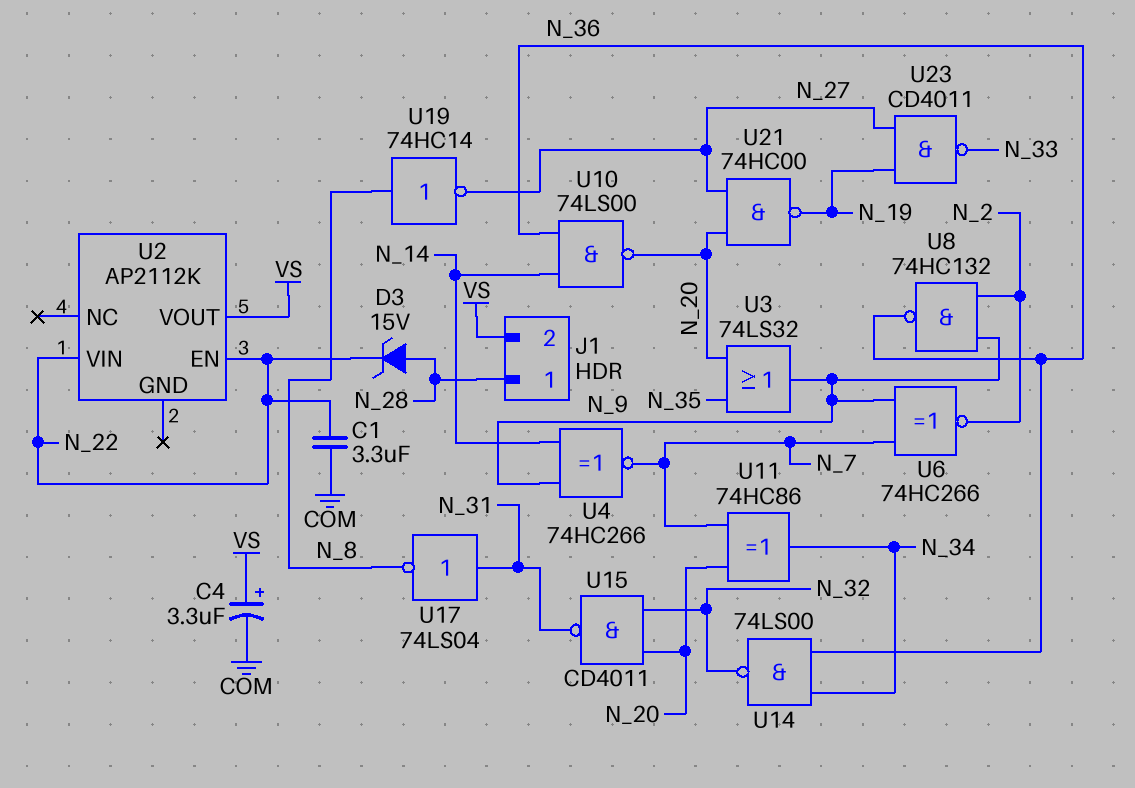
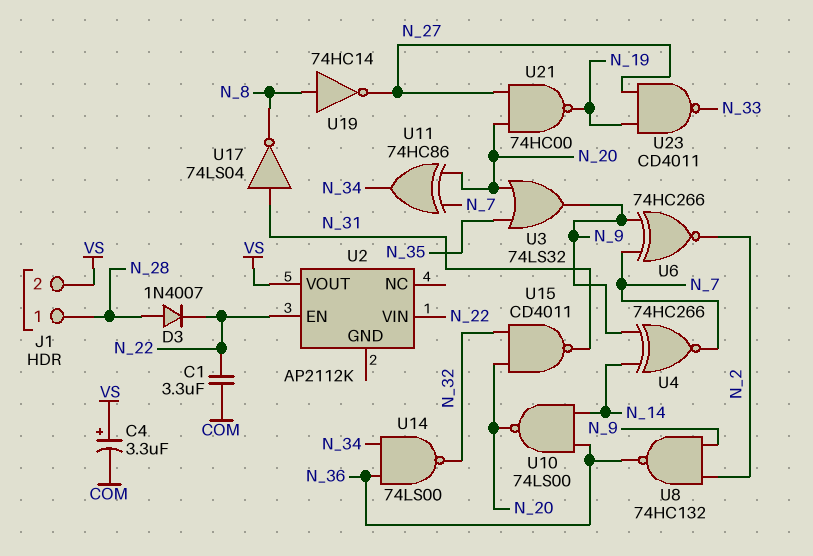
D3: zener 15V (A N_28, K N_22) -> diode 1N4007 (A N_28, K N_22)

